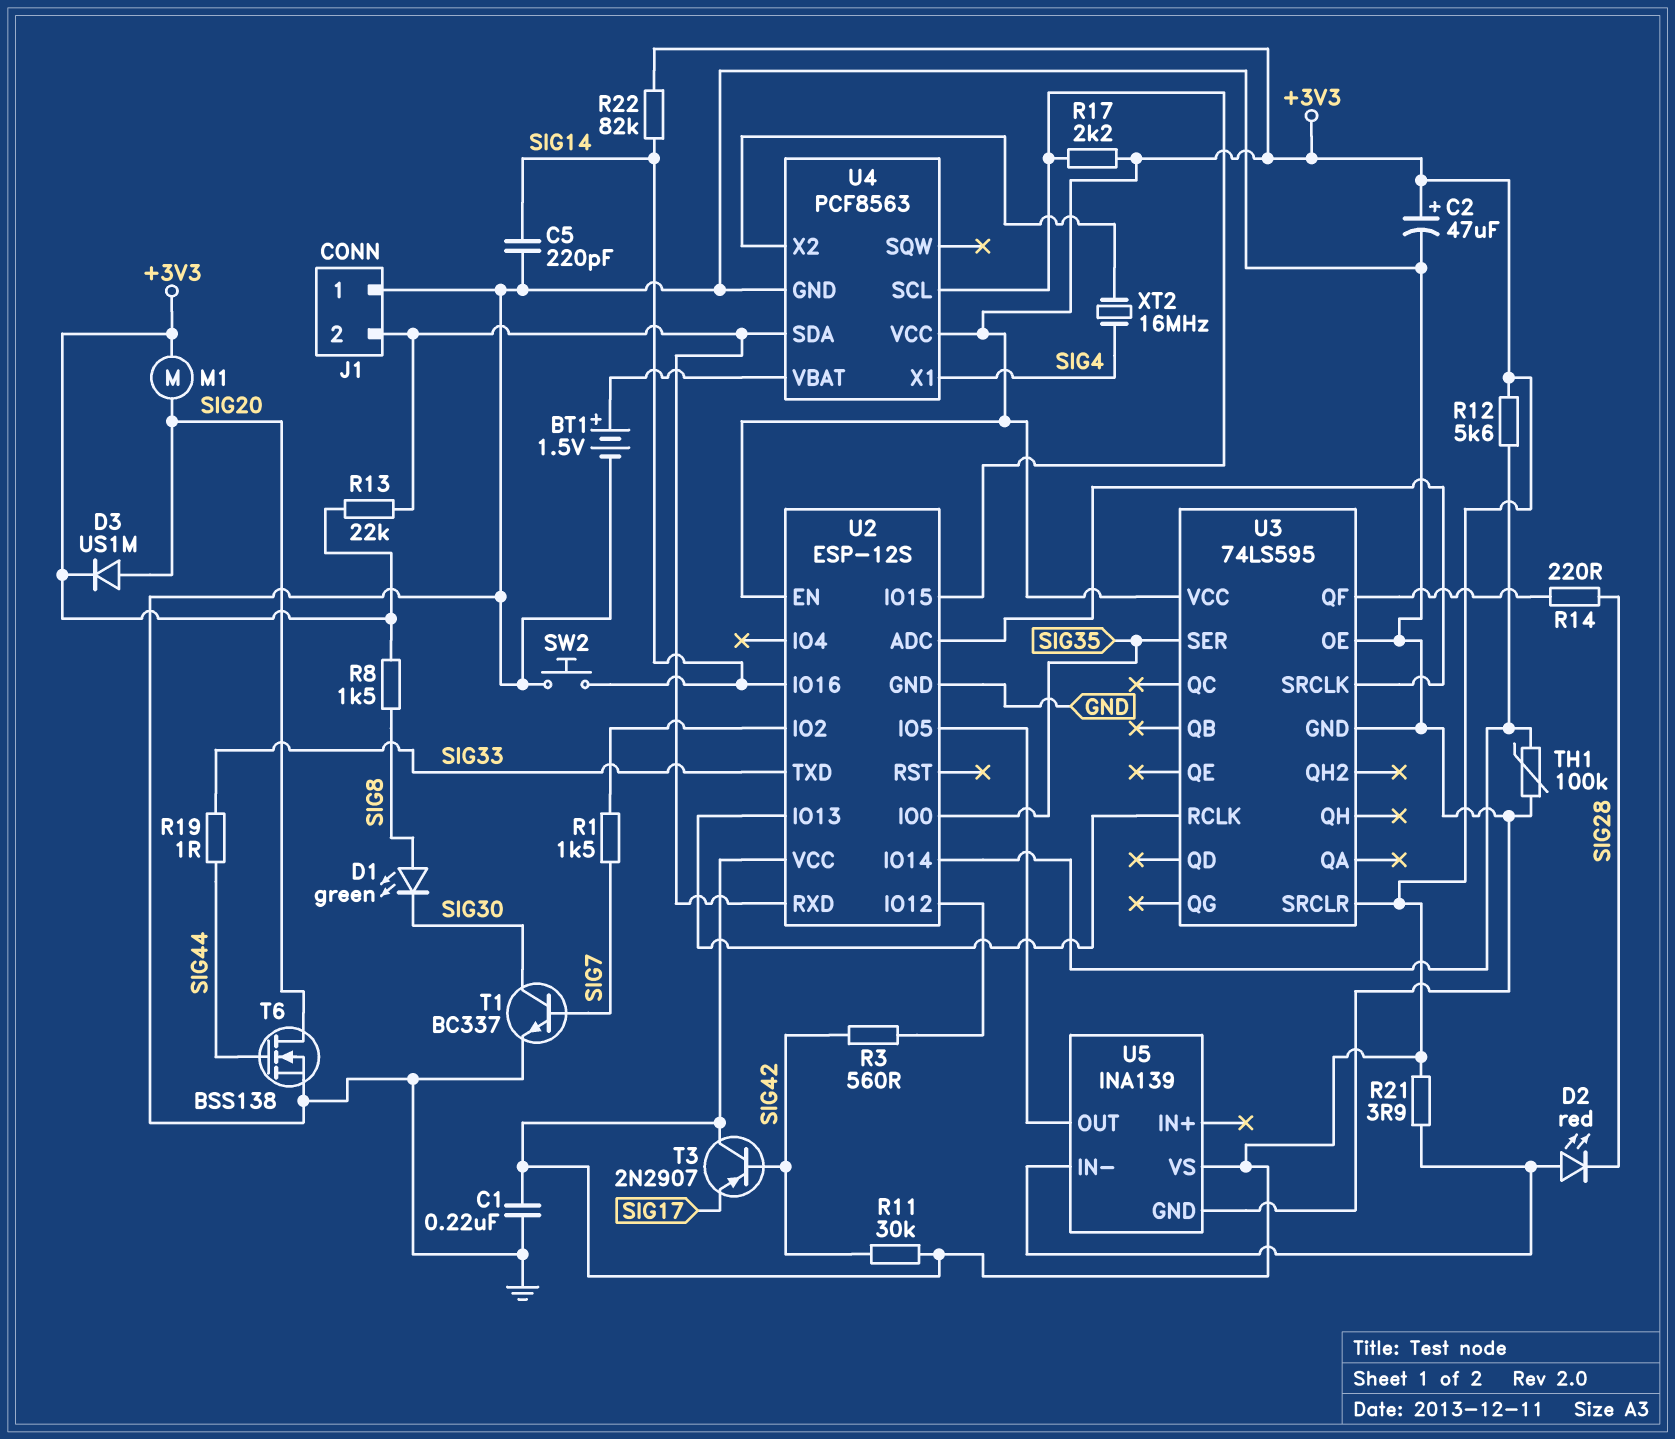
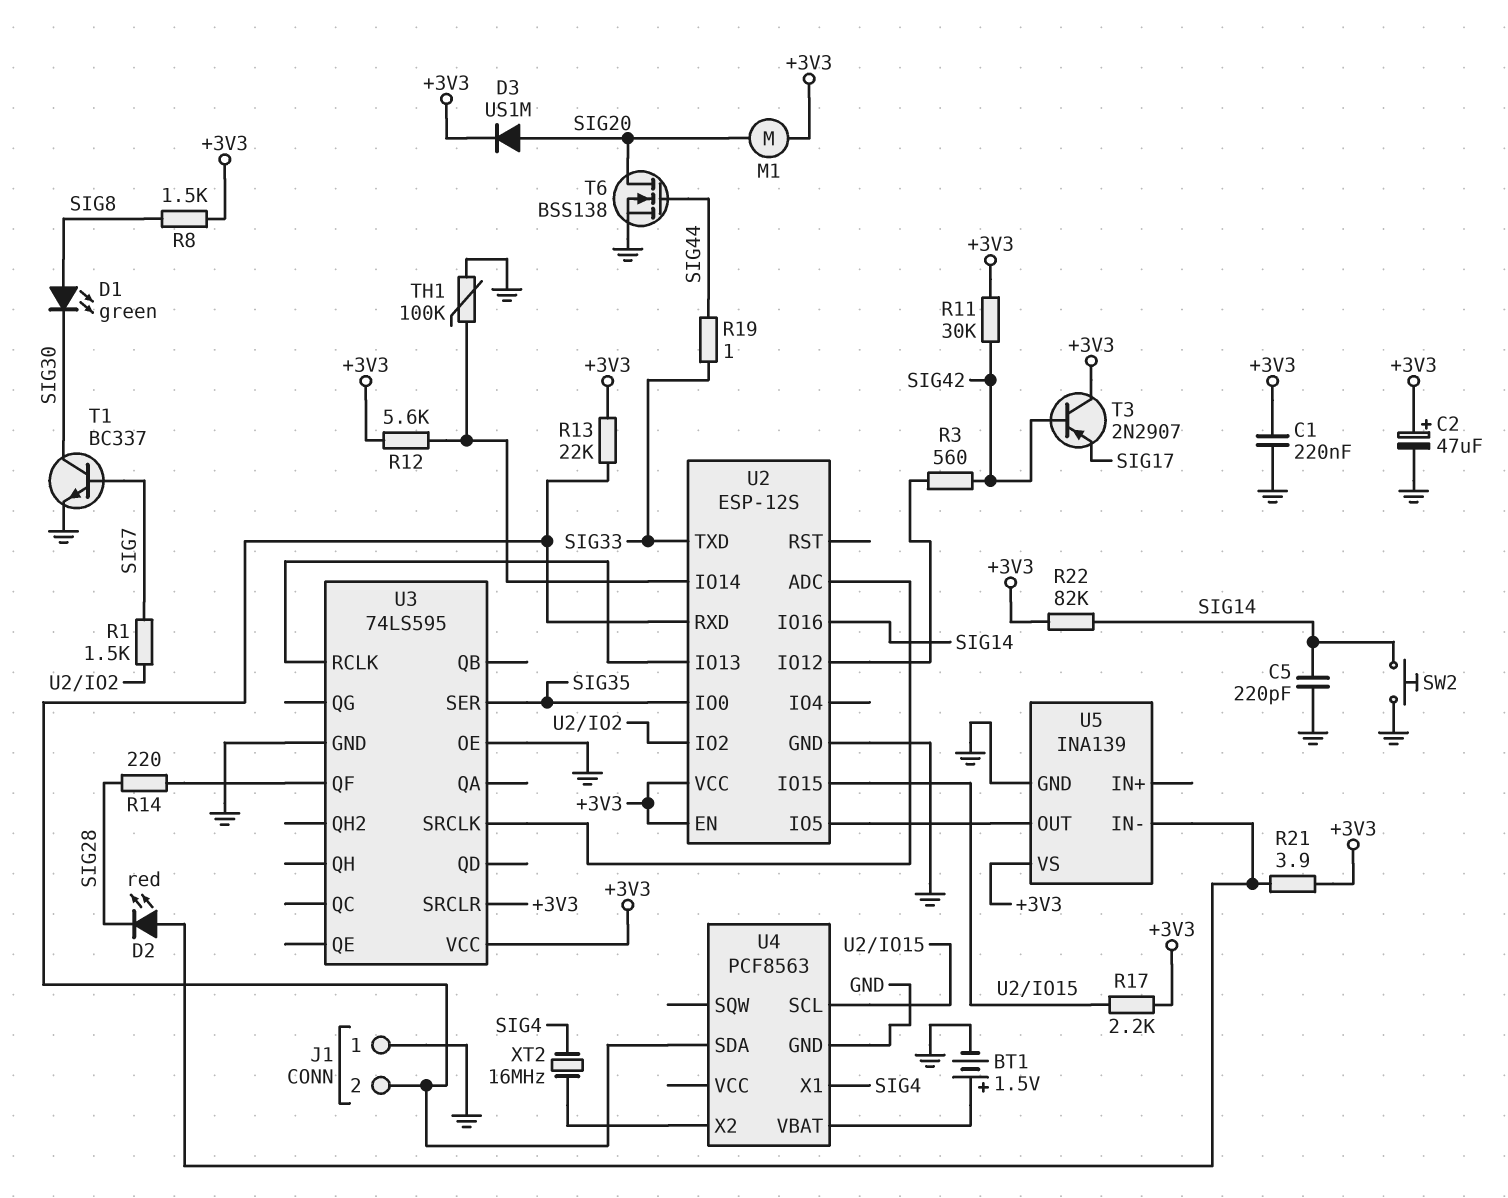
U4 pin VCC: +3V3 -> none

